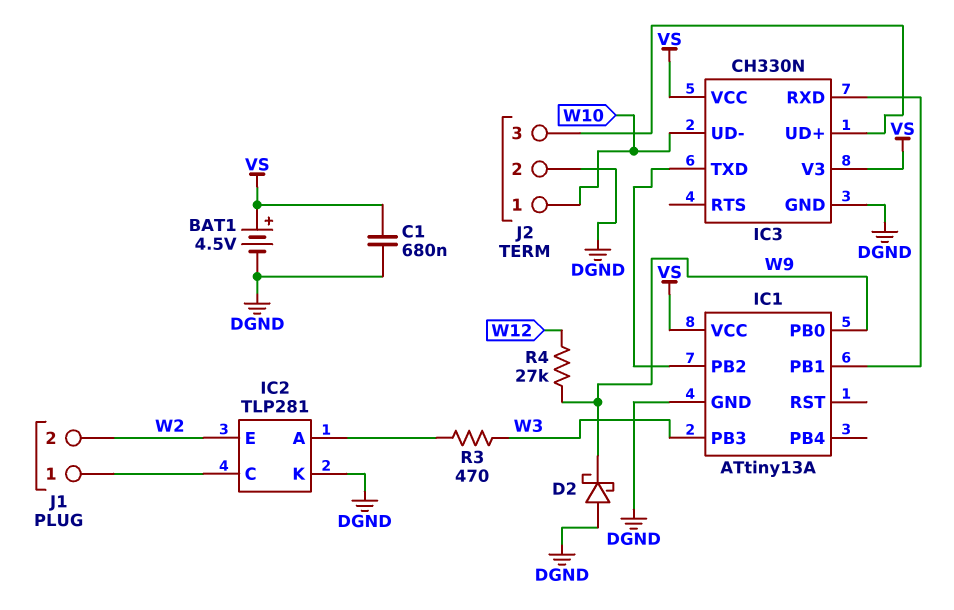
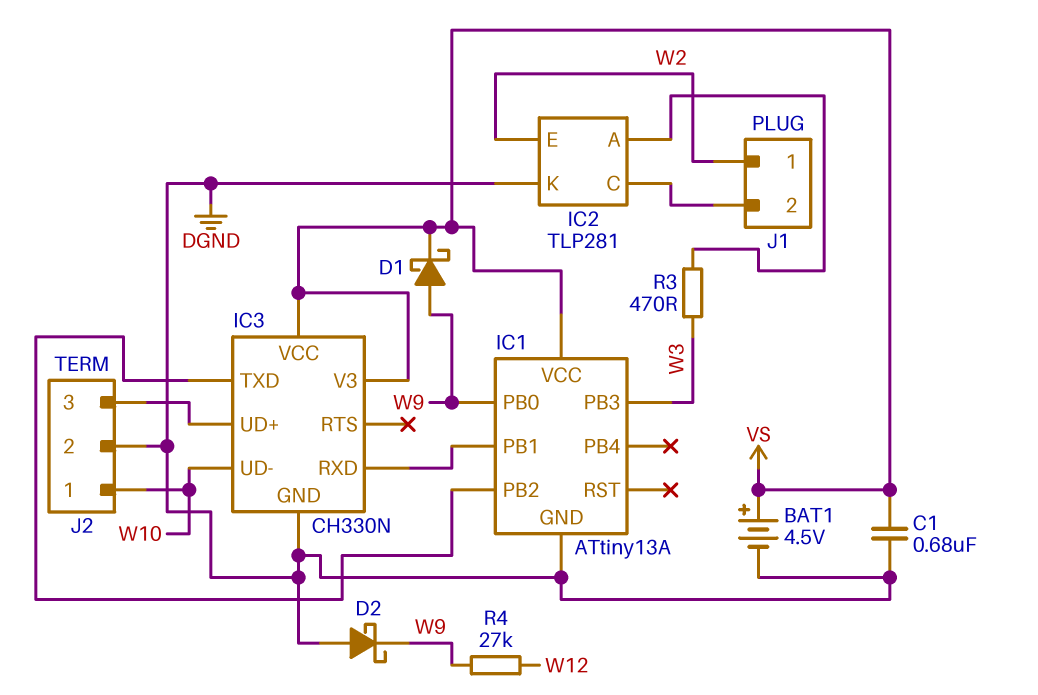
D1: none -> schottky (A W9, K VS)
J1 pin 1: IC2/C -> W2
J1 pin 2: W2 -> IC2/C

